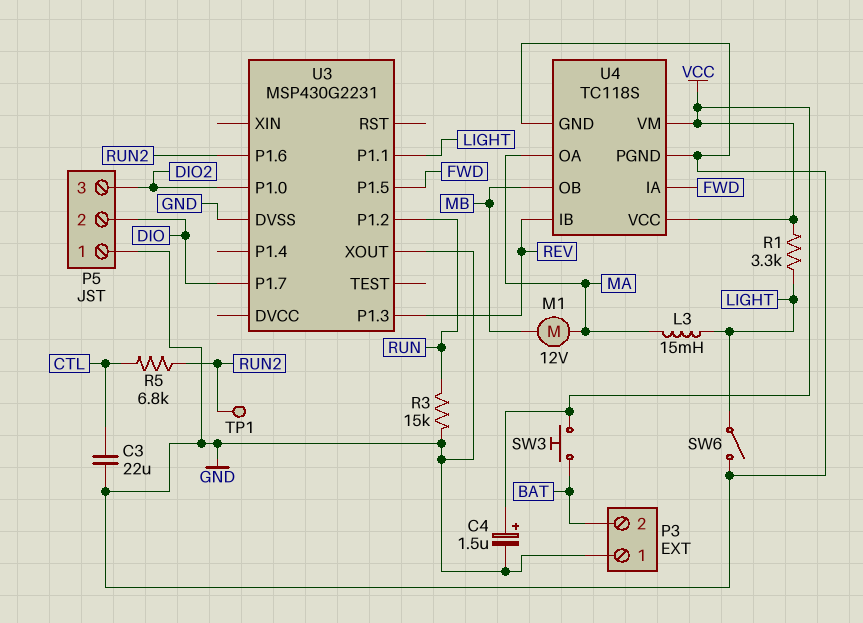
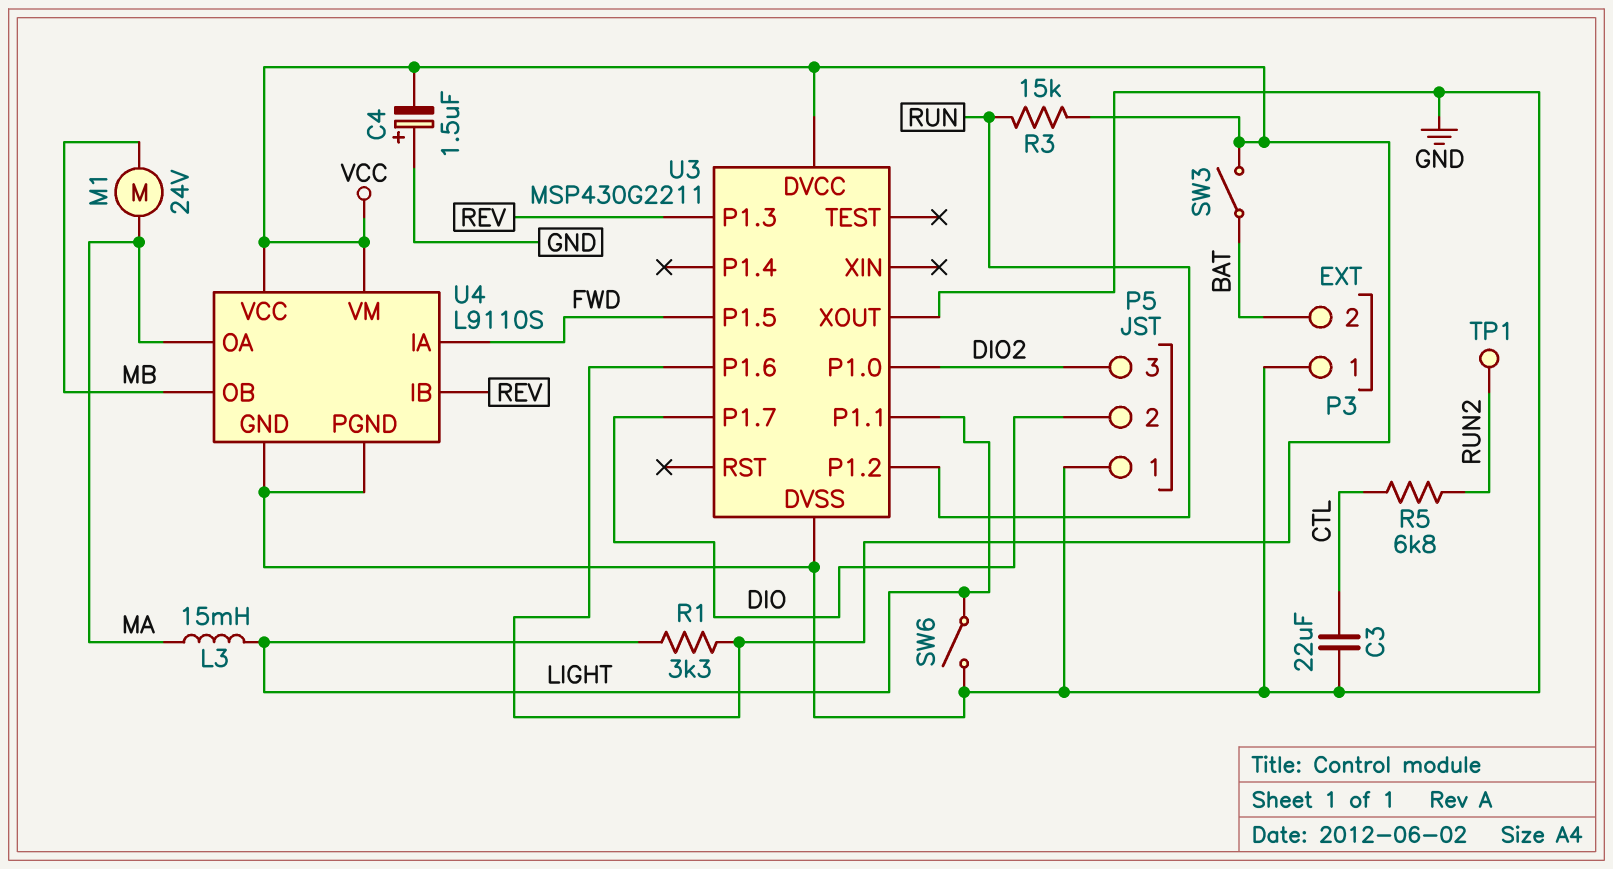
C4: 1.5uF (plus VCC, minus GND) -> 1.5uF (plus GND, minus VCC)
M1: motor 12V (MA, MB) -> motor 24V (MA, MB)
R3: 15k (GND, RUN) -> 15k (RUN, VCC)
SW3: button (BAT, VCC) -> switch (BAT, VCC)
U3: MSP430G2231 -> MSP430G2211
U3 pin DVCC: none -> VCC
U3 pin P1.6: RUN2 -> VCC
U4: TC118S -> L9110S

